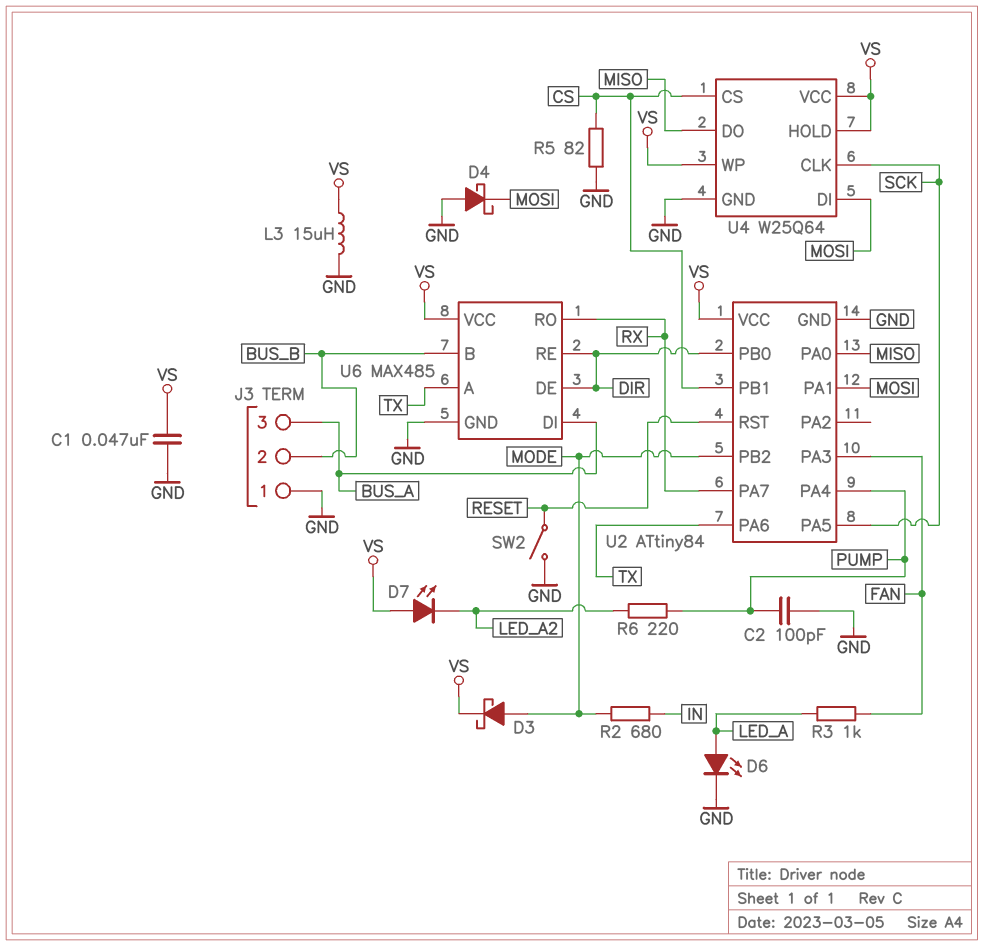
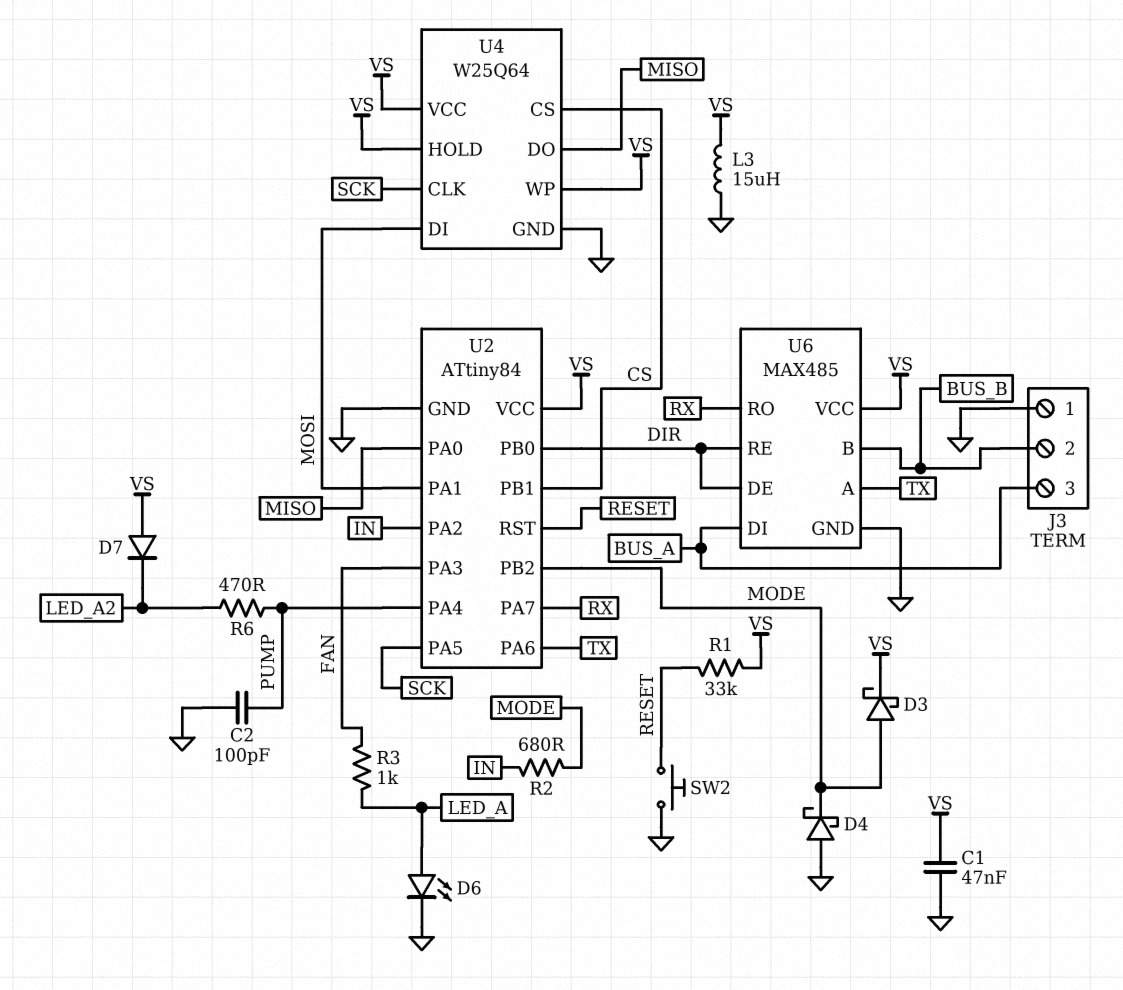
D4: schottky (A GND, K MOSI) -> schottky (A GND, K MODE)
D7: LED (A VS, K LED_A2) -> diode (A VS, K LED_A2)
R1: none -> 33k (RESET, VS)
R5: 82 (CS, GND) -> none
R6: 220 (LED_A2, PUMP) -> 470 (LED_A2, PUMP)
SW2: switch (GND, RESET) -> button (GND, RESET)
U2 pin PA2: none -> IN

